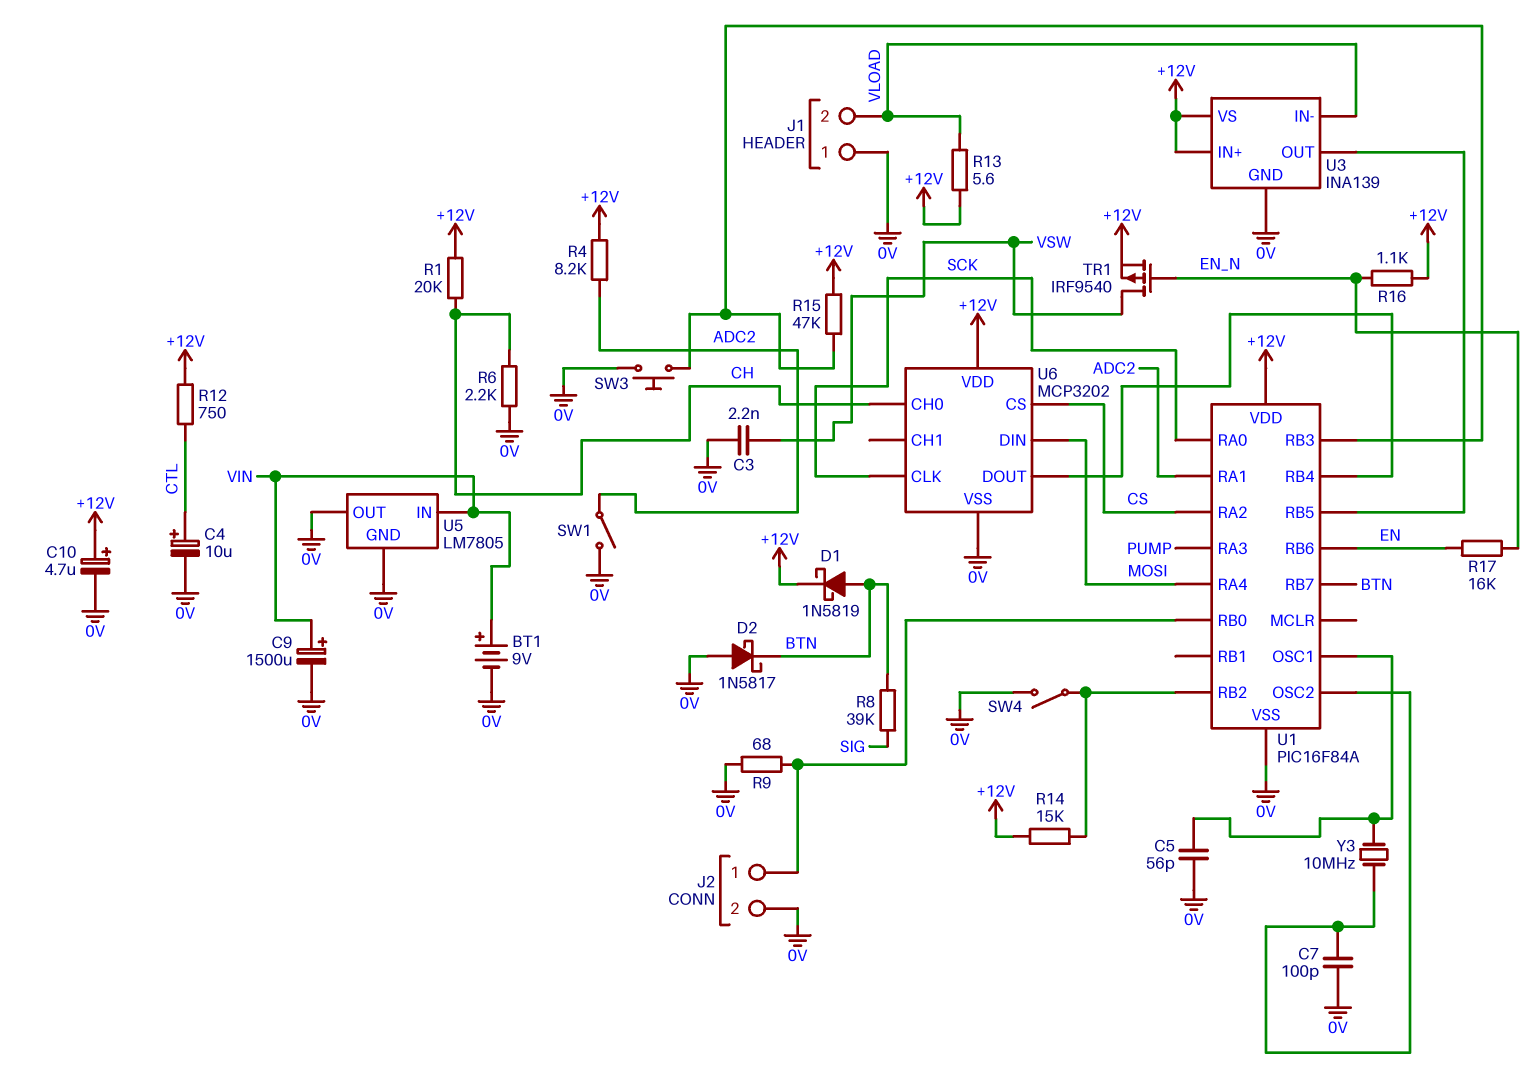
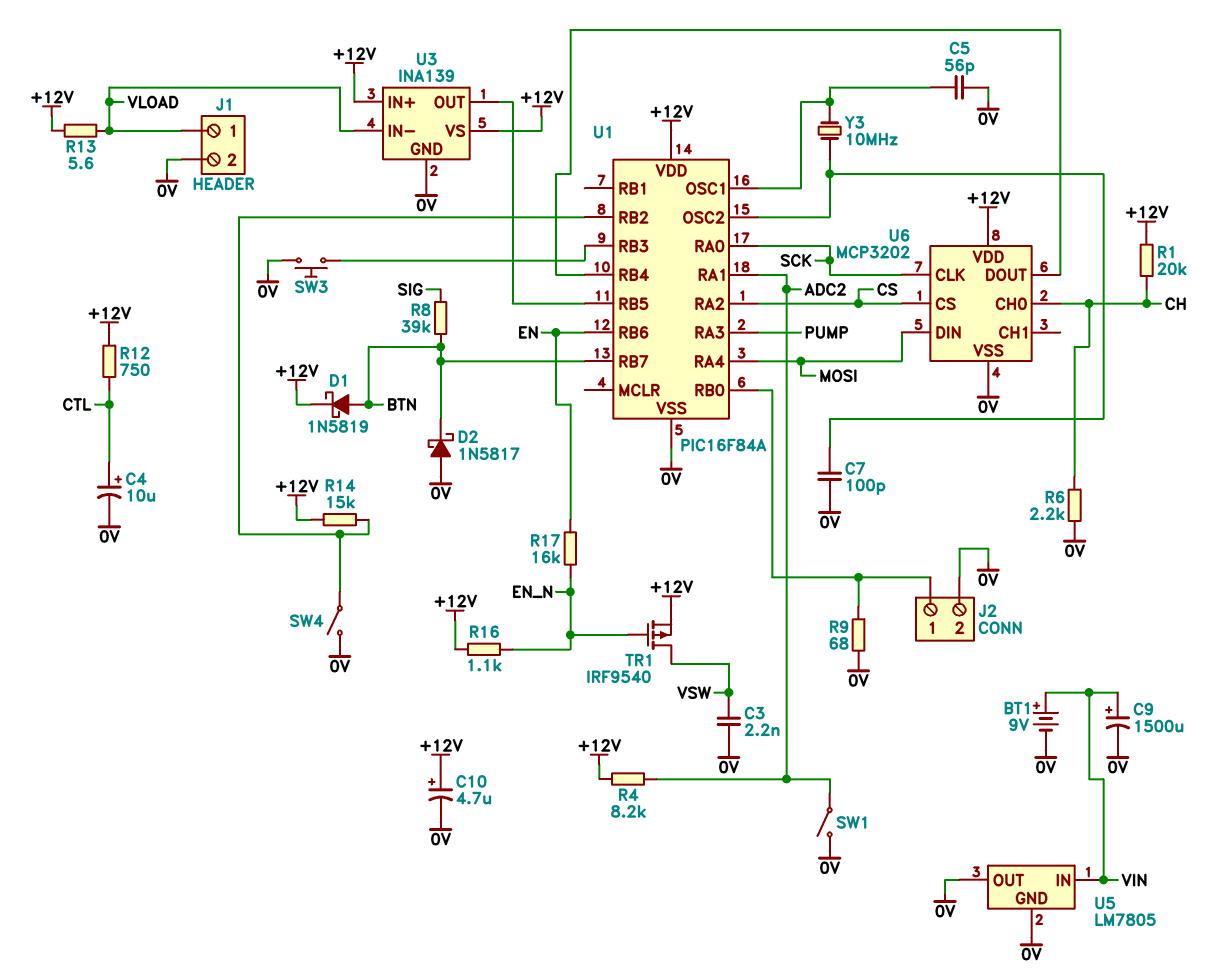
J1 pin 1: 0V -> VLOAD
J1 pin 2: VLOAD -> 0V
R15: 47k (+12V, U1/RB3) -> none

